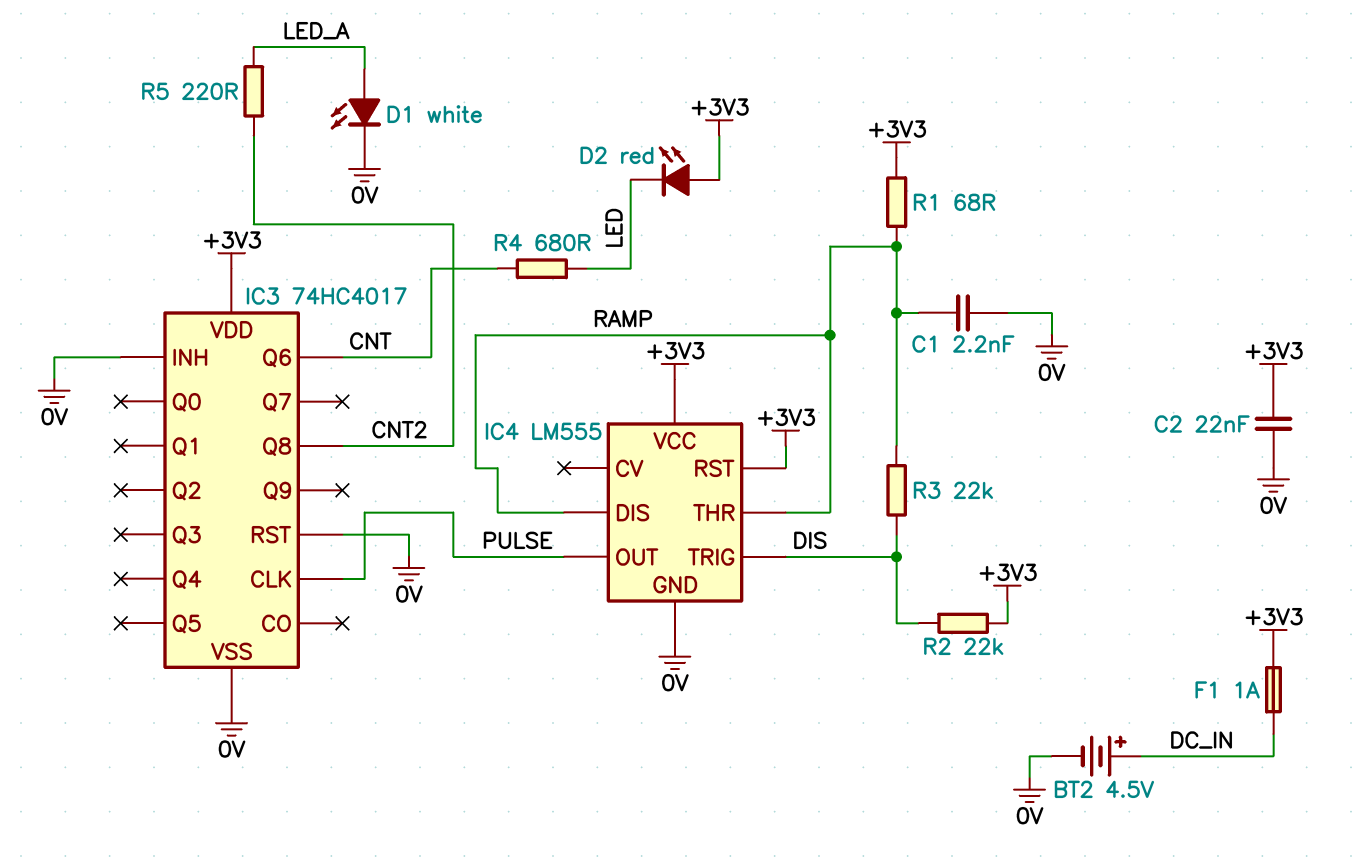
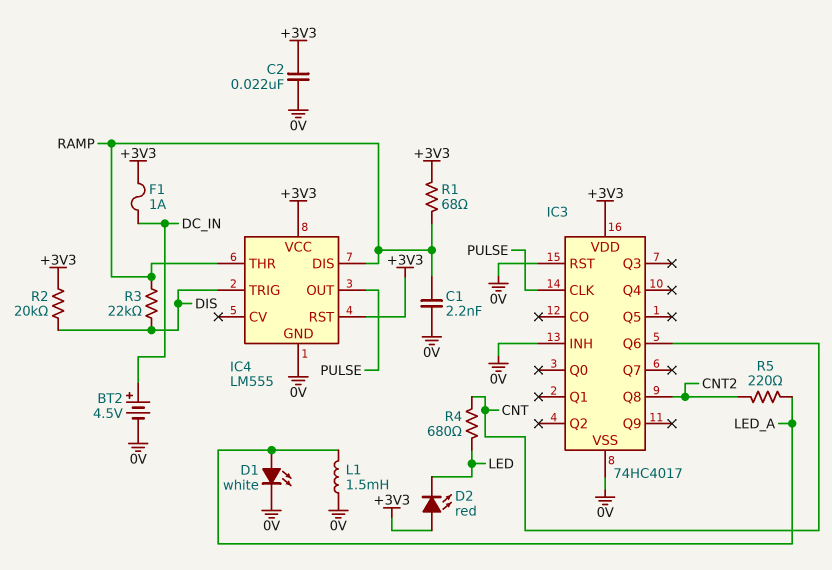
L1: none -> 1.5mH (0V, LED_A)
R2: 22k (+3V3, DIS) -> 20k (+3V3, DIS)

